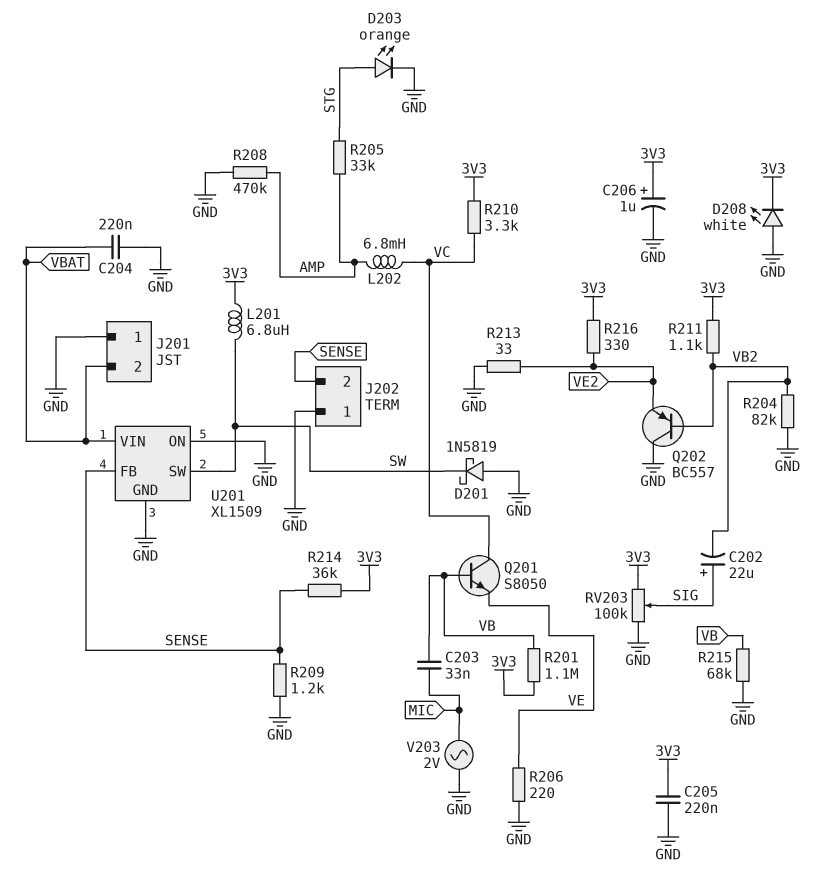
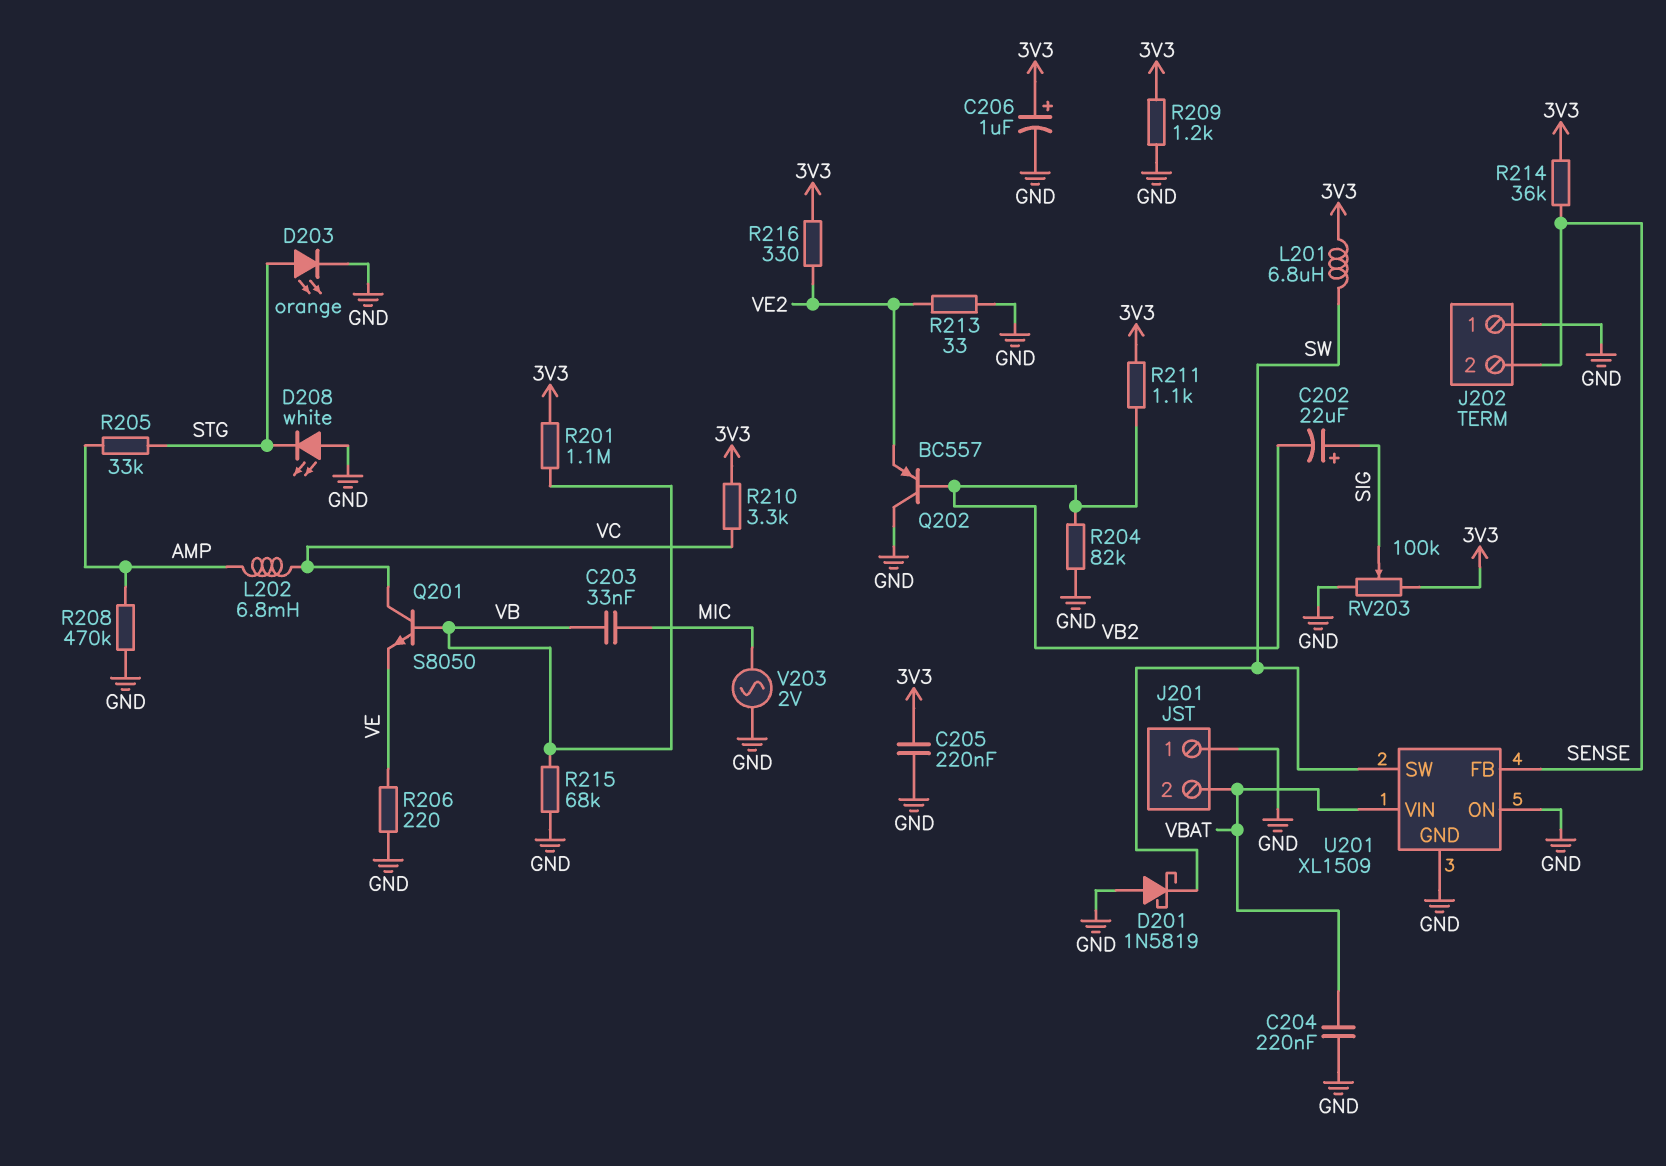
D208: LED white (A GND, K 3V3) -> LED white (A GND, K STG)
R209: 1.2k (GND, SENSE) -> 1.2k (3V3, GND)

